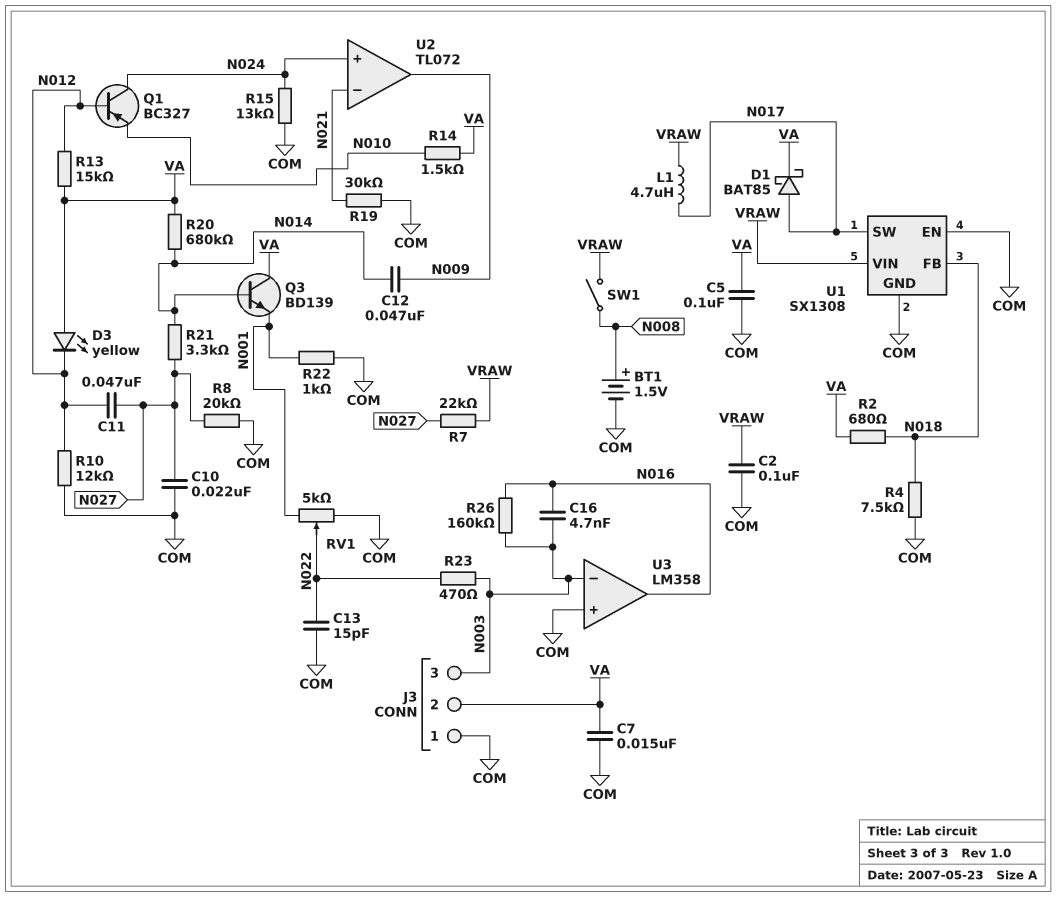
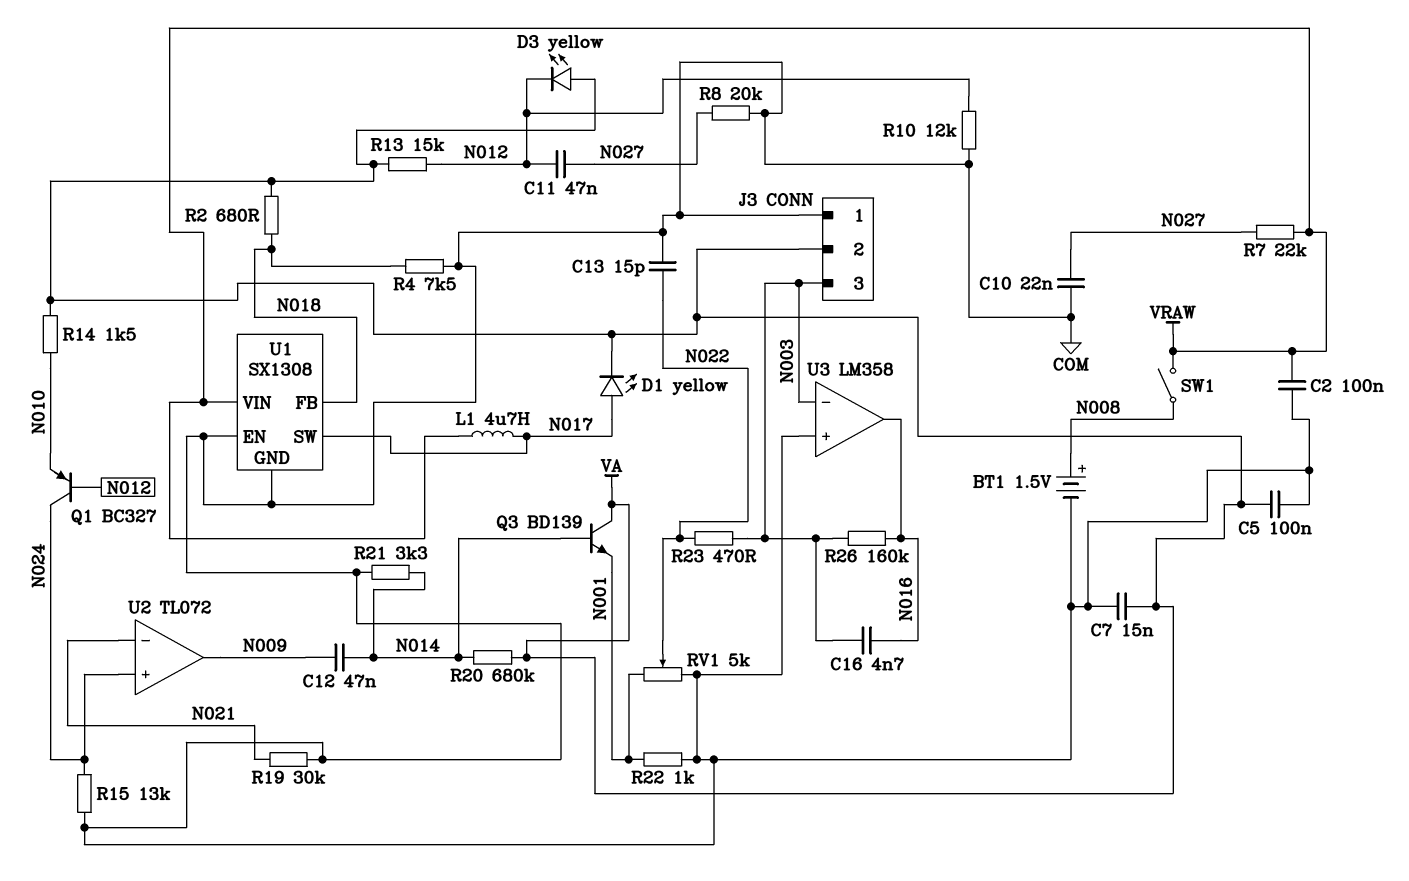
D1: schottky BAT85 (A N017, K VA) -> LED yellow (A N017, K VA)
R21: 3.3k (N014, N027) -> 3.3k (COM, N014)

